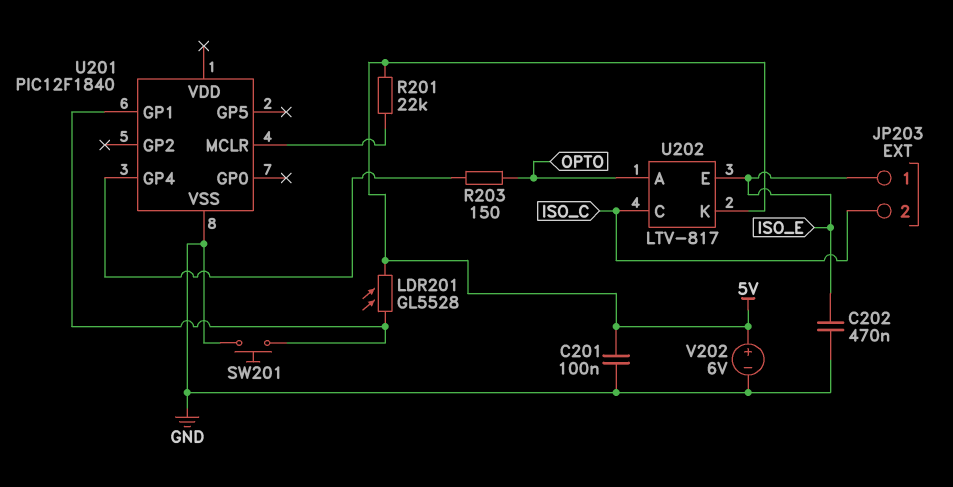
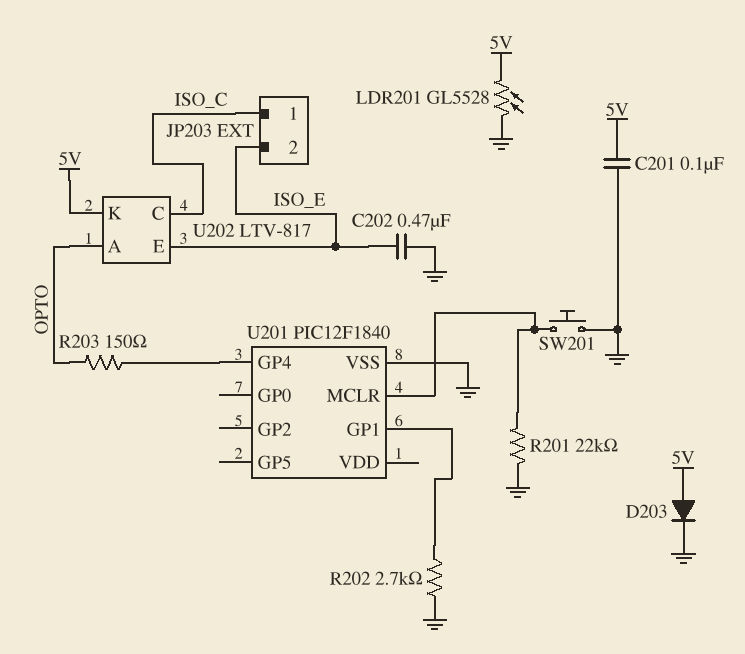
D203: none -> diode (A 5V, K GND)
JP203 pin 1: ISO_E -> ISO_C
JP203 pin 2: ISO_C -> ISO_E
LDR201: GL5528 (5V, U201/GP1) -> GL5528 (5V, GND)
R201: 22k (5V, U201/MCLR) -> 22k (GND, U201/MCLR)
R202: none -> 2.7k (GND, U201/GP1)
SW201: button (GND, U201/GP1) -> button (GND, U201/MCLR)
V202: 6V (plus 5V, minus GND) -> none

